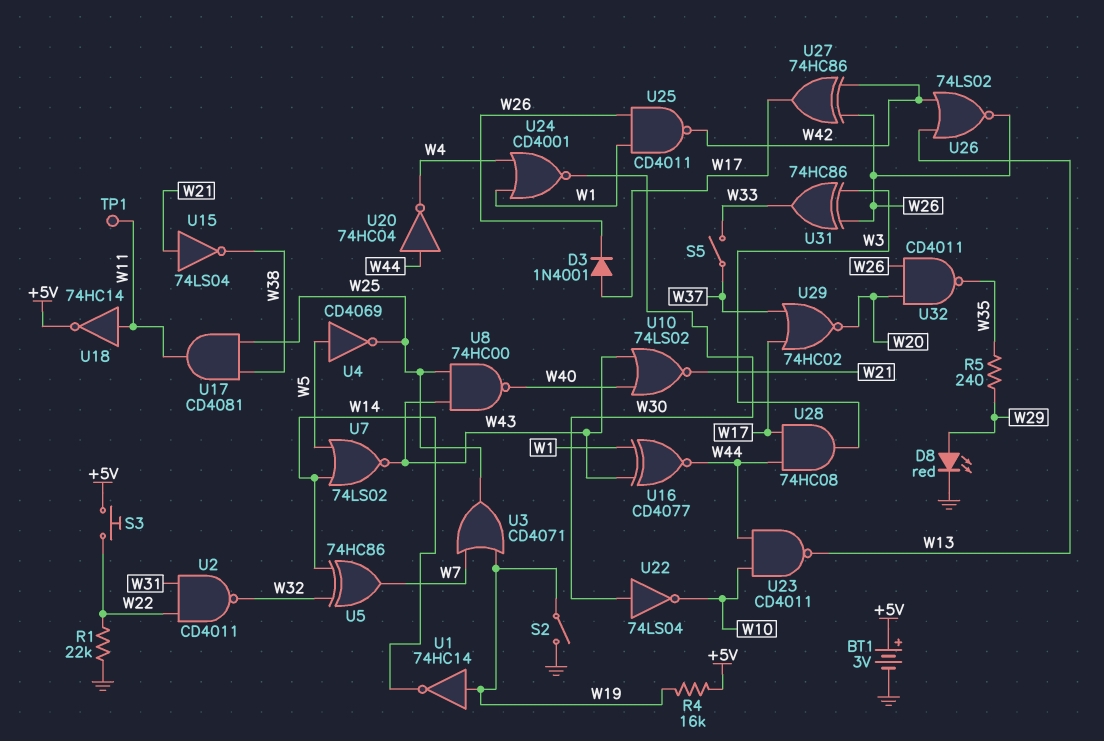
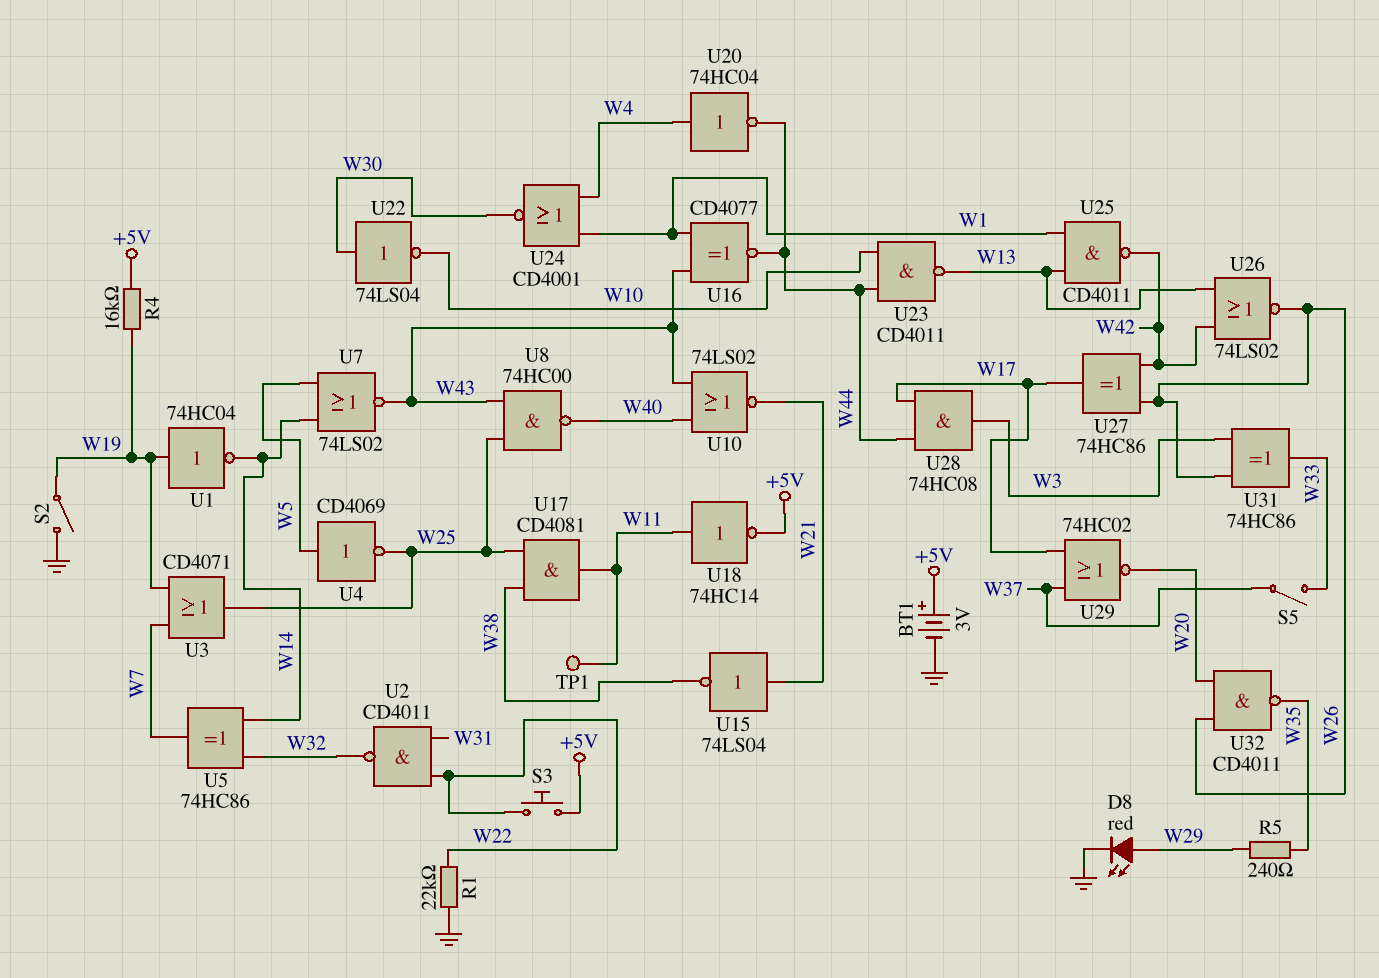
D3: diode 1N4001 (A W17, K W26) -> none
U1: NOT 74HC14 (in W19, out W14) -> NOT 74HC04 (in W19, out W14)
U20: NOT 74HC04 (in W44, out W4) -> NOT 74HC04 (in W4, out W44)
U25: NAND CD4011 (in W1, in W26, out W42) -> NAND CD4011 (in W1, in W13, out W42)

